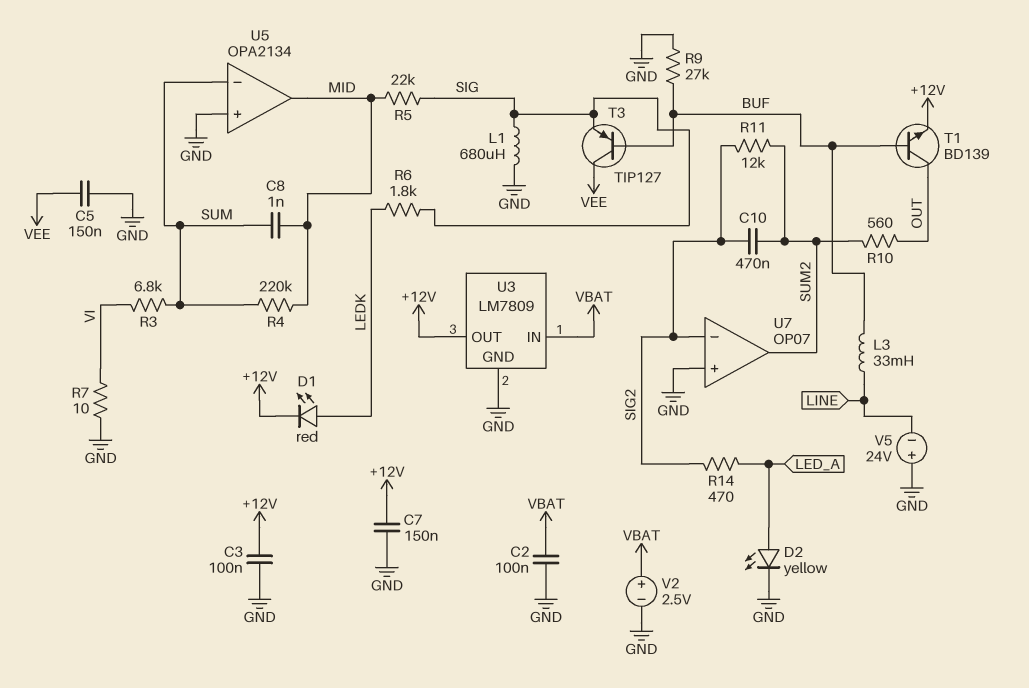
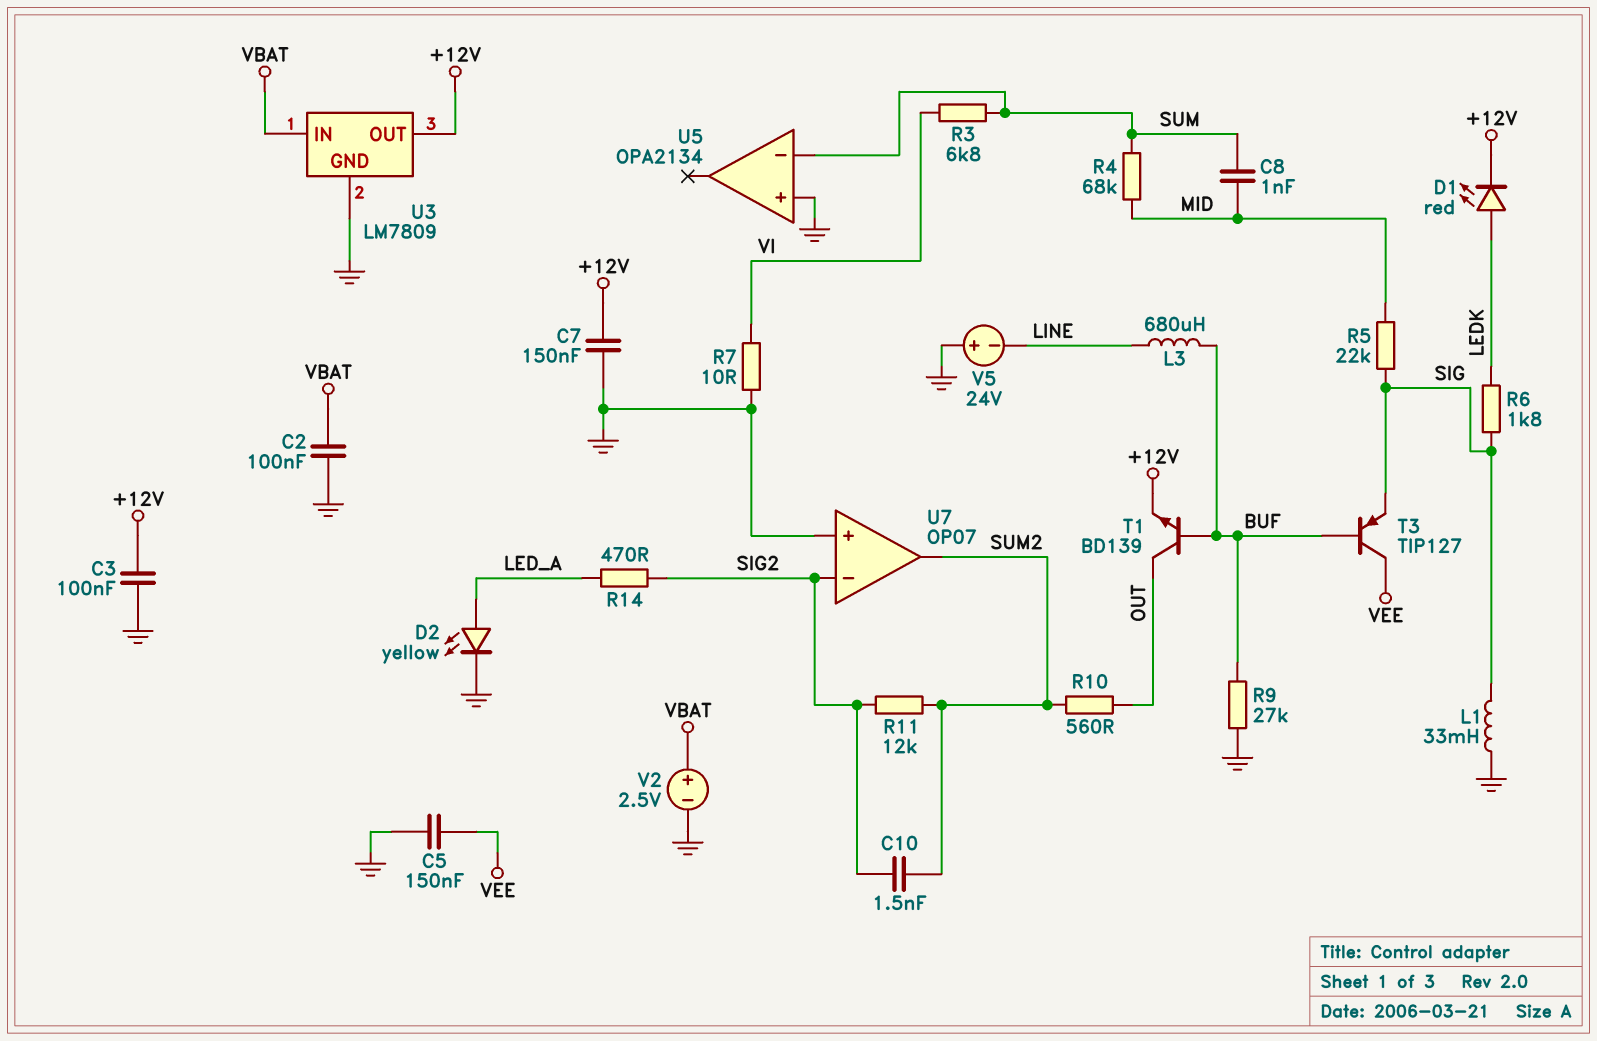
C10: 470nF (SIG2, SUM2) -> 1.5nF (SIG2, SUM2)
L1: 680uH (GND, SIG) -> 33mH (GND, SIG)
L3: 33mH (BUF, LINE) -> 680uH (BUF, LINE)
R4: 220k (MID, SUM) -> 68k (MID, SUM)
U5 pin out: MID -> none

